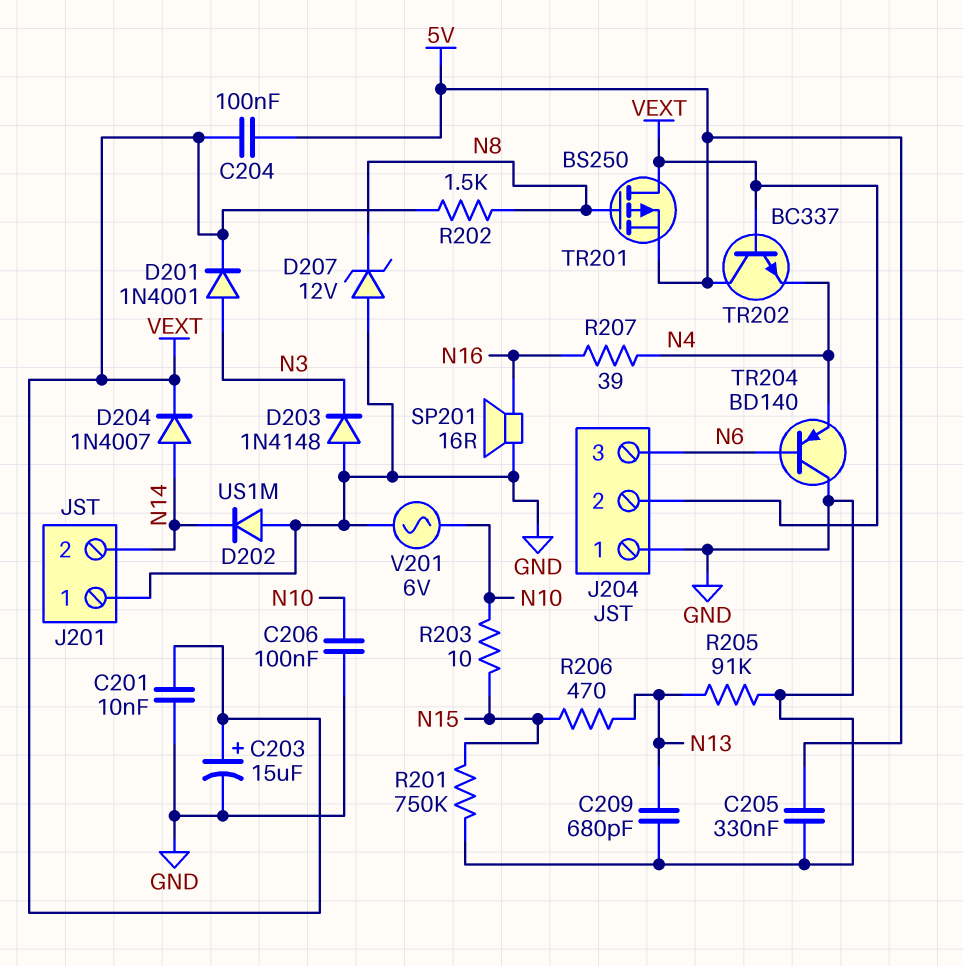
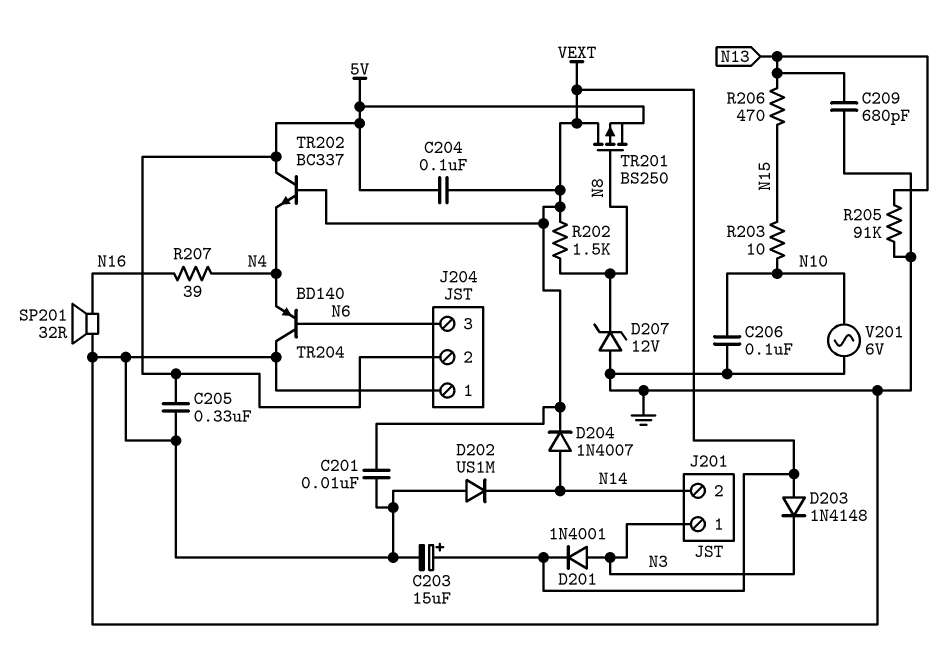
D203: diode 1N4148 (A GND, K N3) -> diode 1N4148 (A VEXT, K N3)
J201 pin 1: GND -> N3
J204 pin 2: VEXT -> 5V
R201: 750k (GND, N15) -> none
SP201: speaker 16R (GND, N16) -> speaker 32R (GND, N16)

